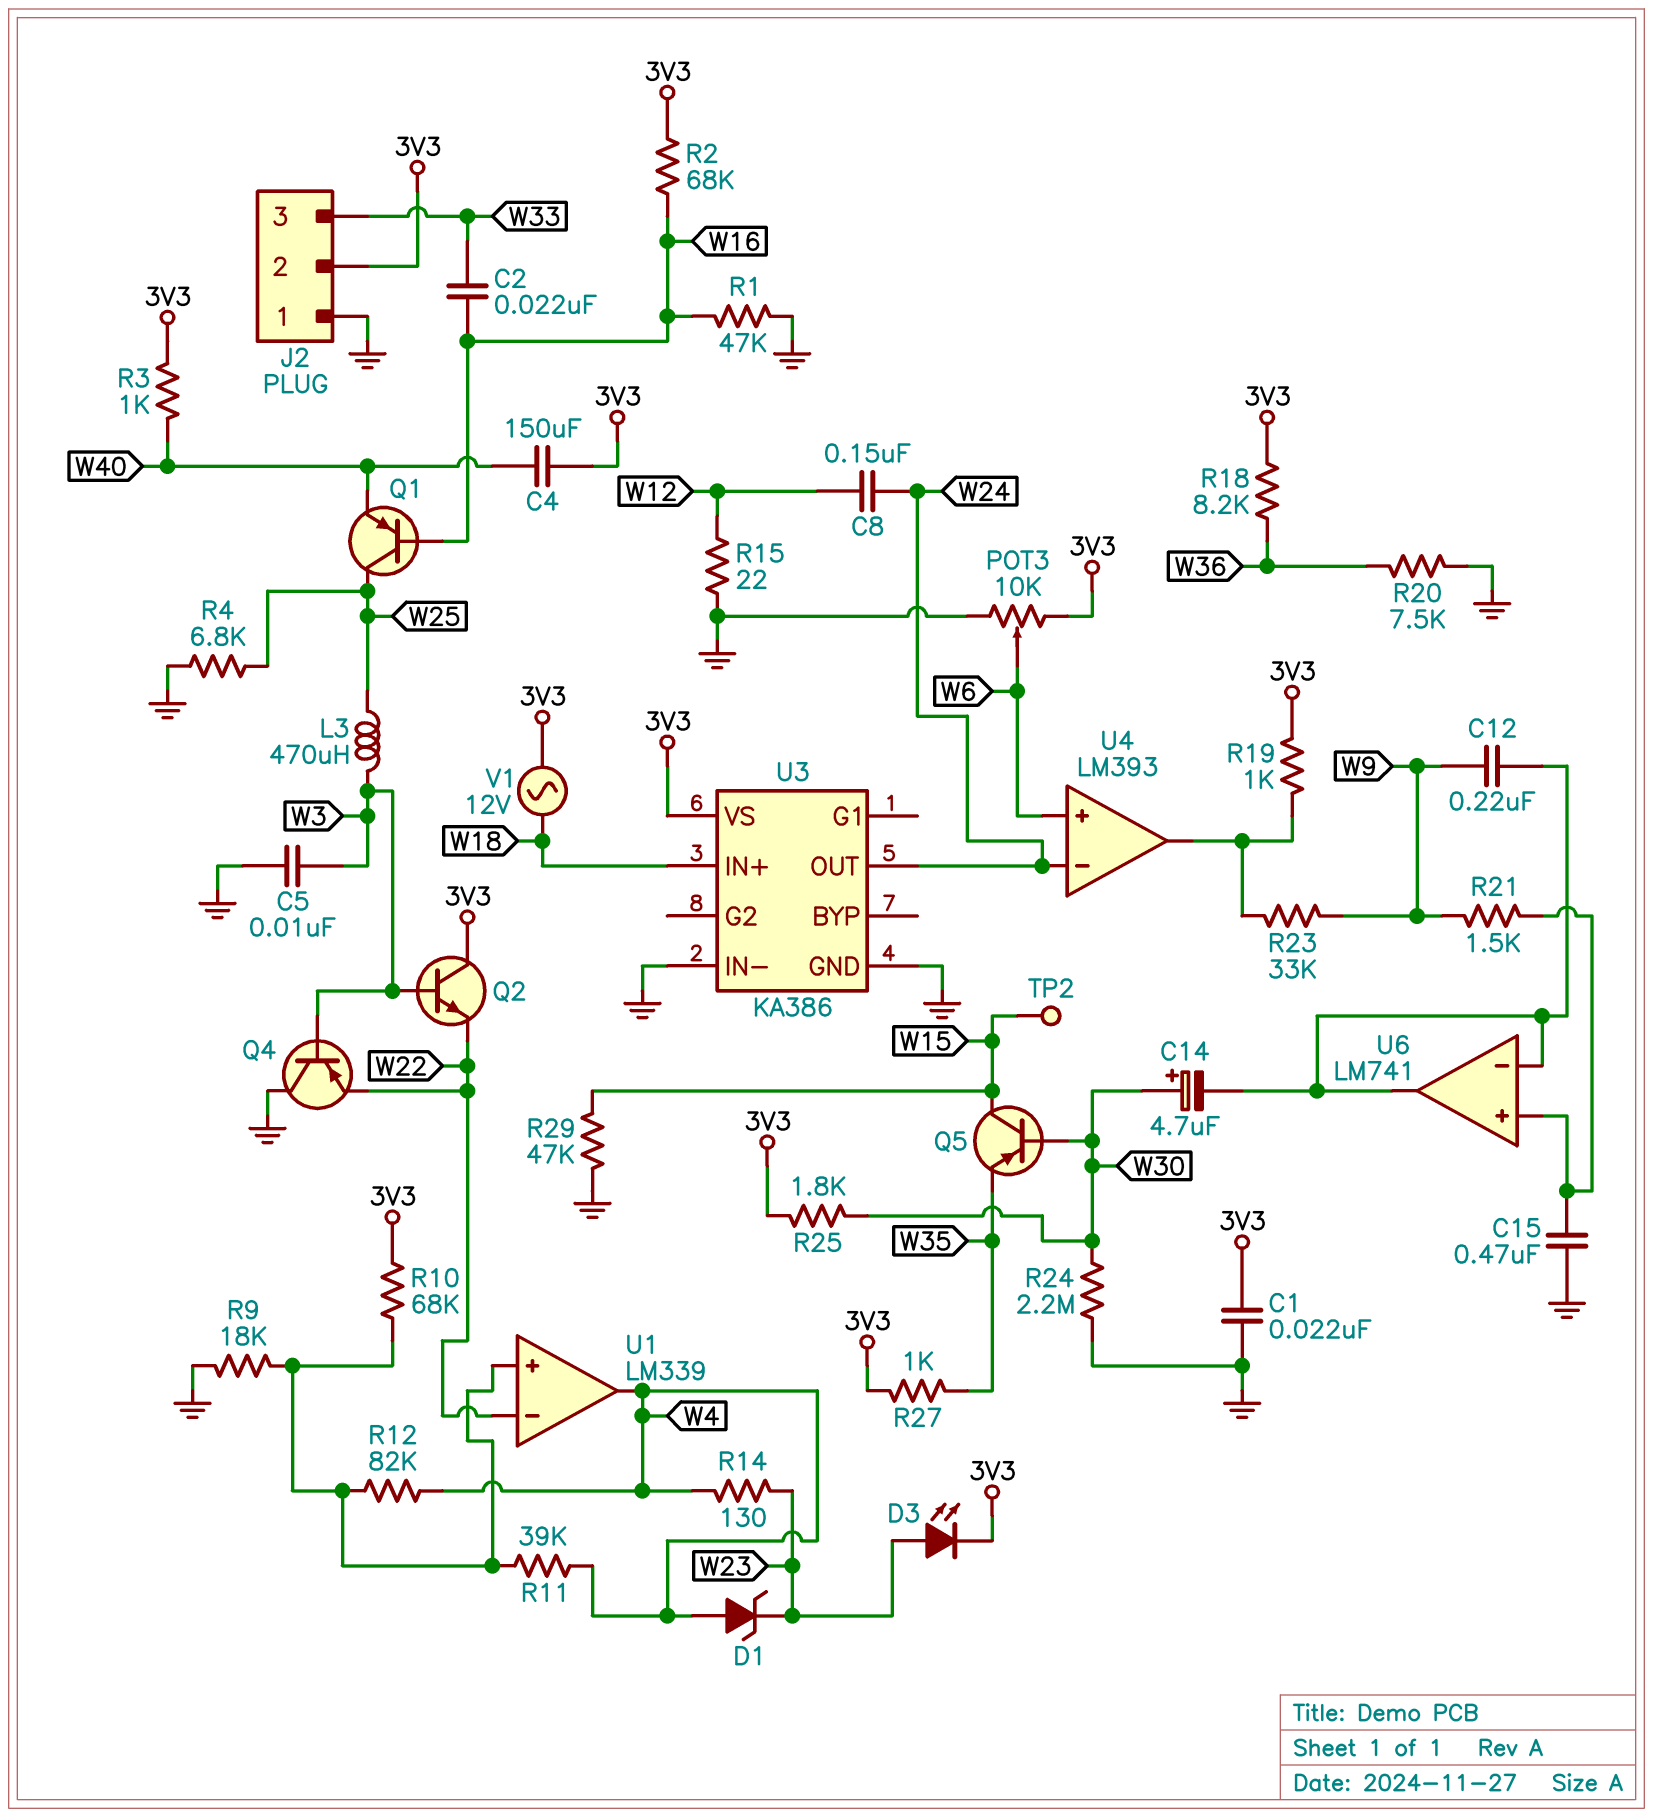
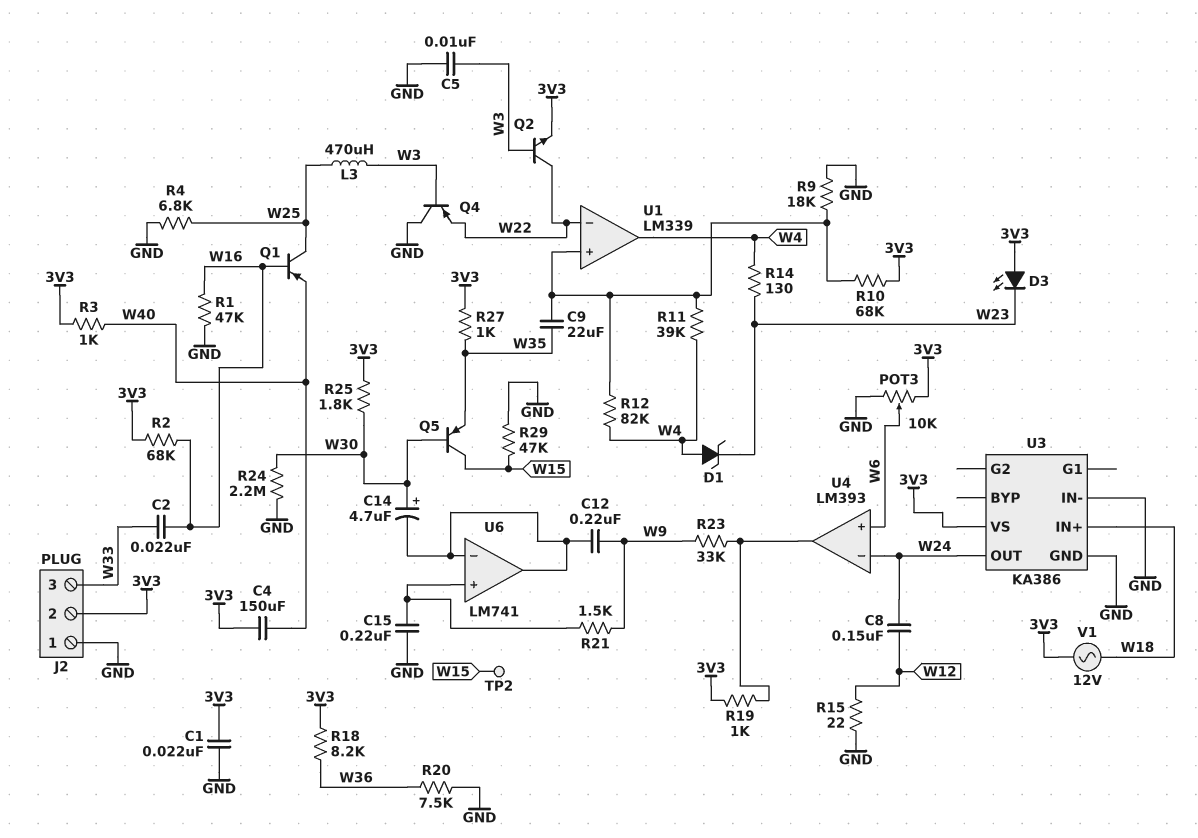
C9: none -> 22uF (U1/in+, W35)
C15: 470nF (GND, U6/in+) -> 220nF (GND, U6/in+)
D3: LED (A W23, K 3V3) -> LED (A 3V3, K W23)
Q2: NPN (B W3, C 3V3, E W22) -> NPN (B W3, C W22, E 3V3)

